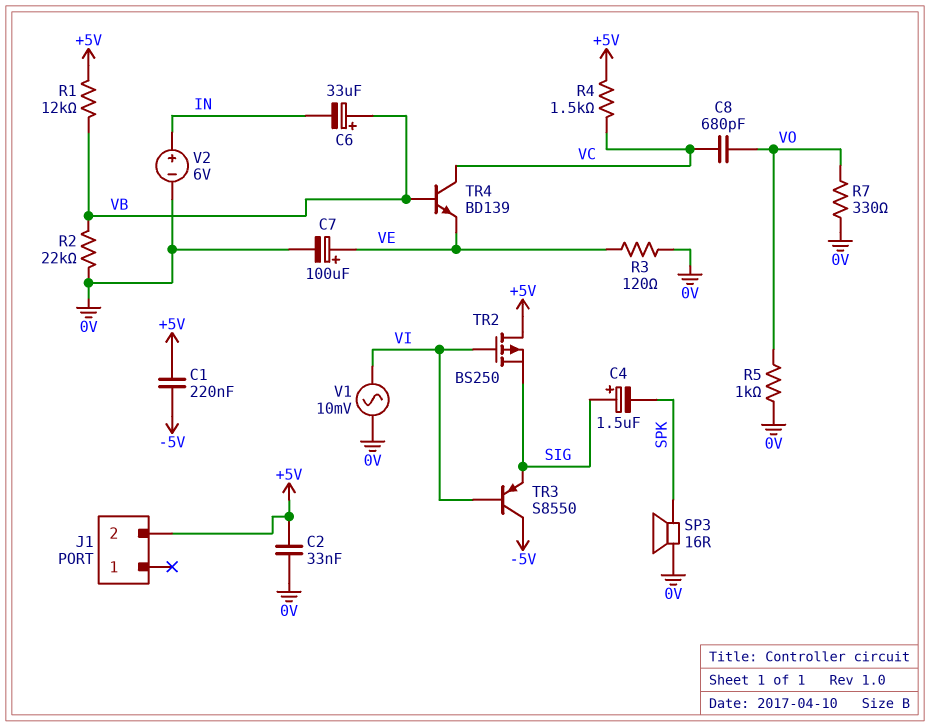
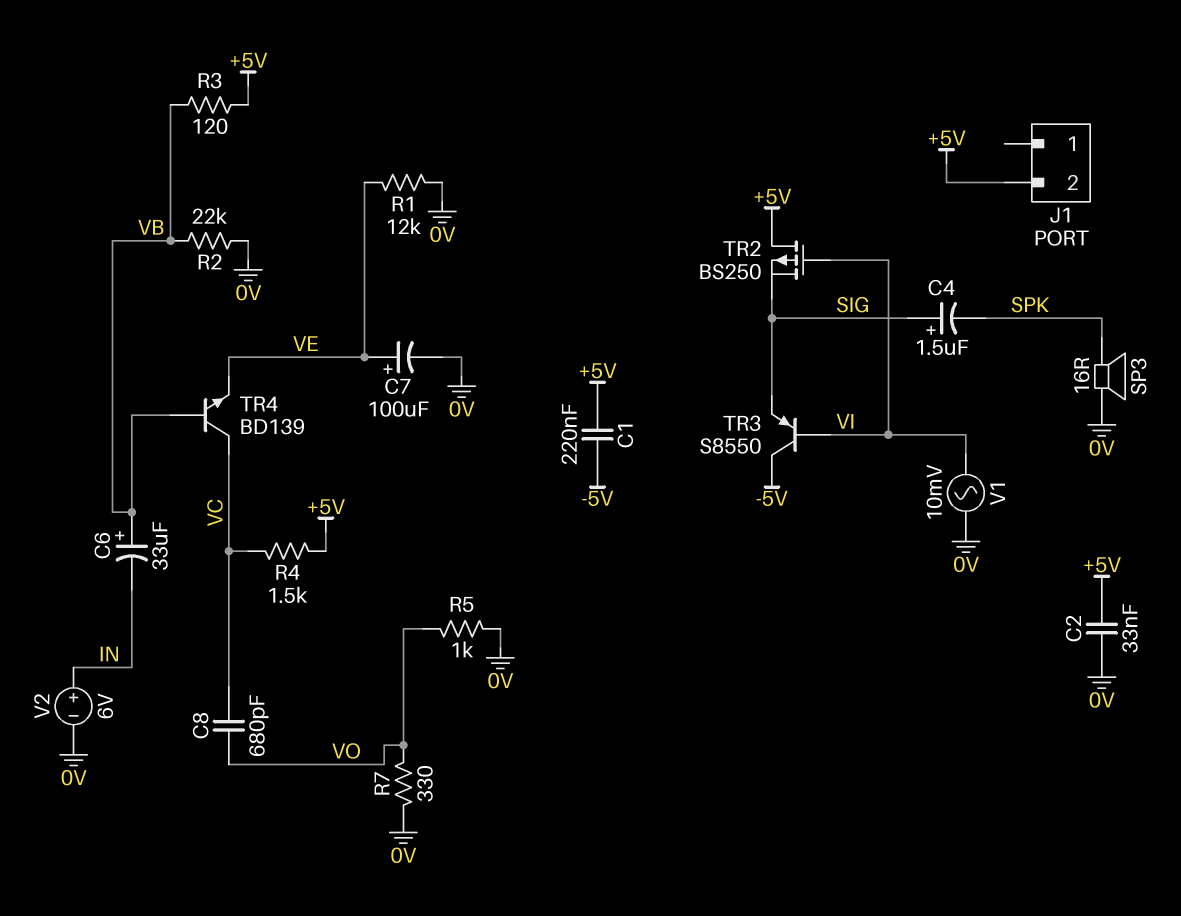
R1: 12k (+5V, VB) -> 12k (0V, VE)
R3: 120 (0V, VE) -> 120 (+5V, VB)

